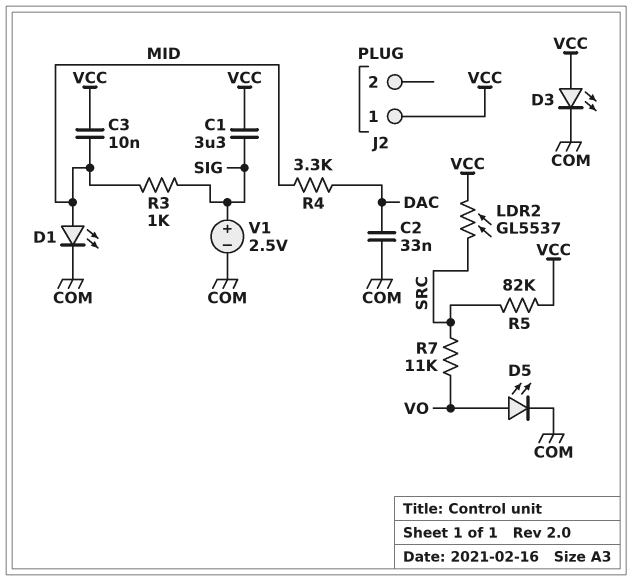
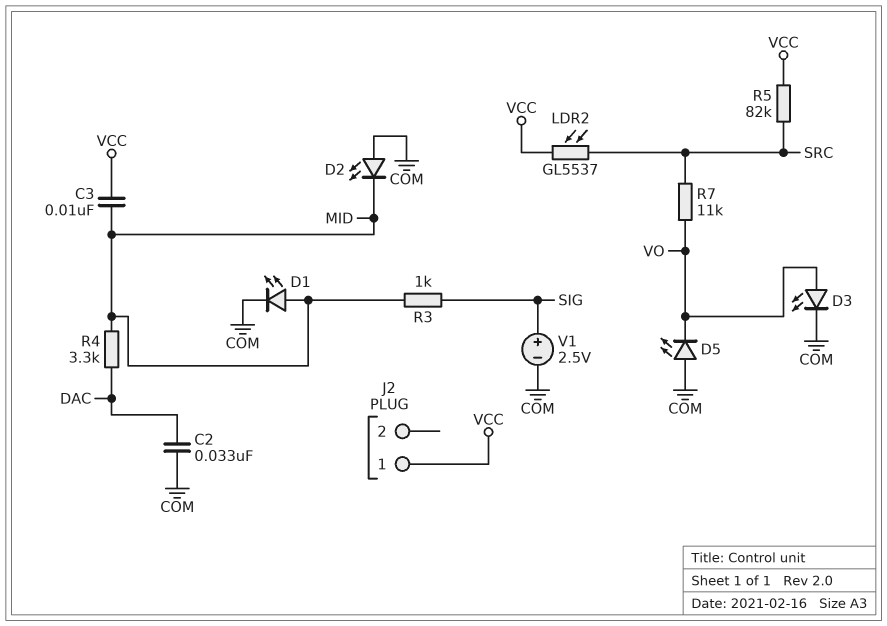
C1: 3.3uF (SIG, VCC) -> none
D2: none -> LED (A COM, K MID)
D3: LED (A VCC, K COM) -> LED (A VO, K COM)
D5: LED (A VO, K COM) -> LED (A COM, K VO)

